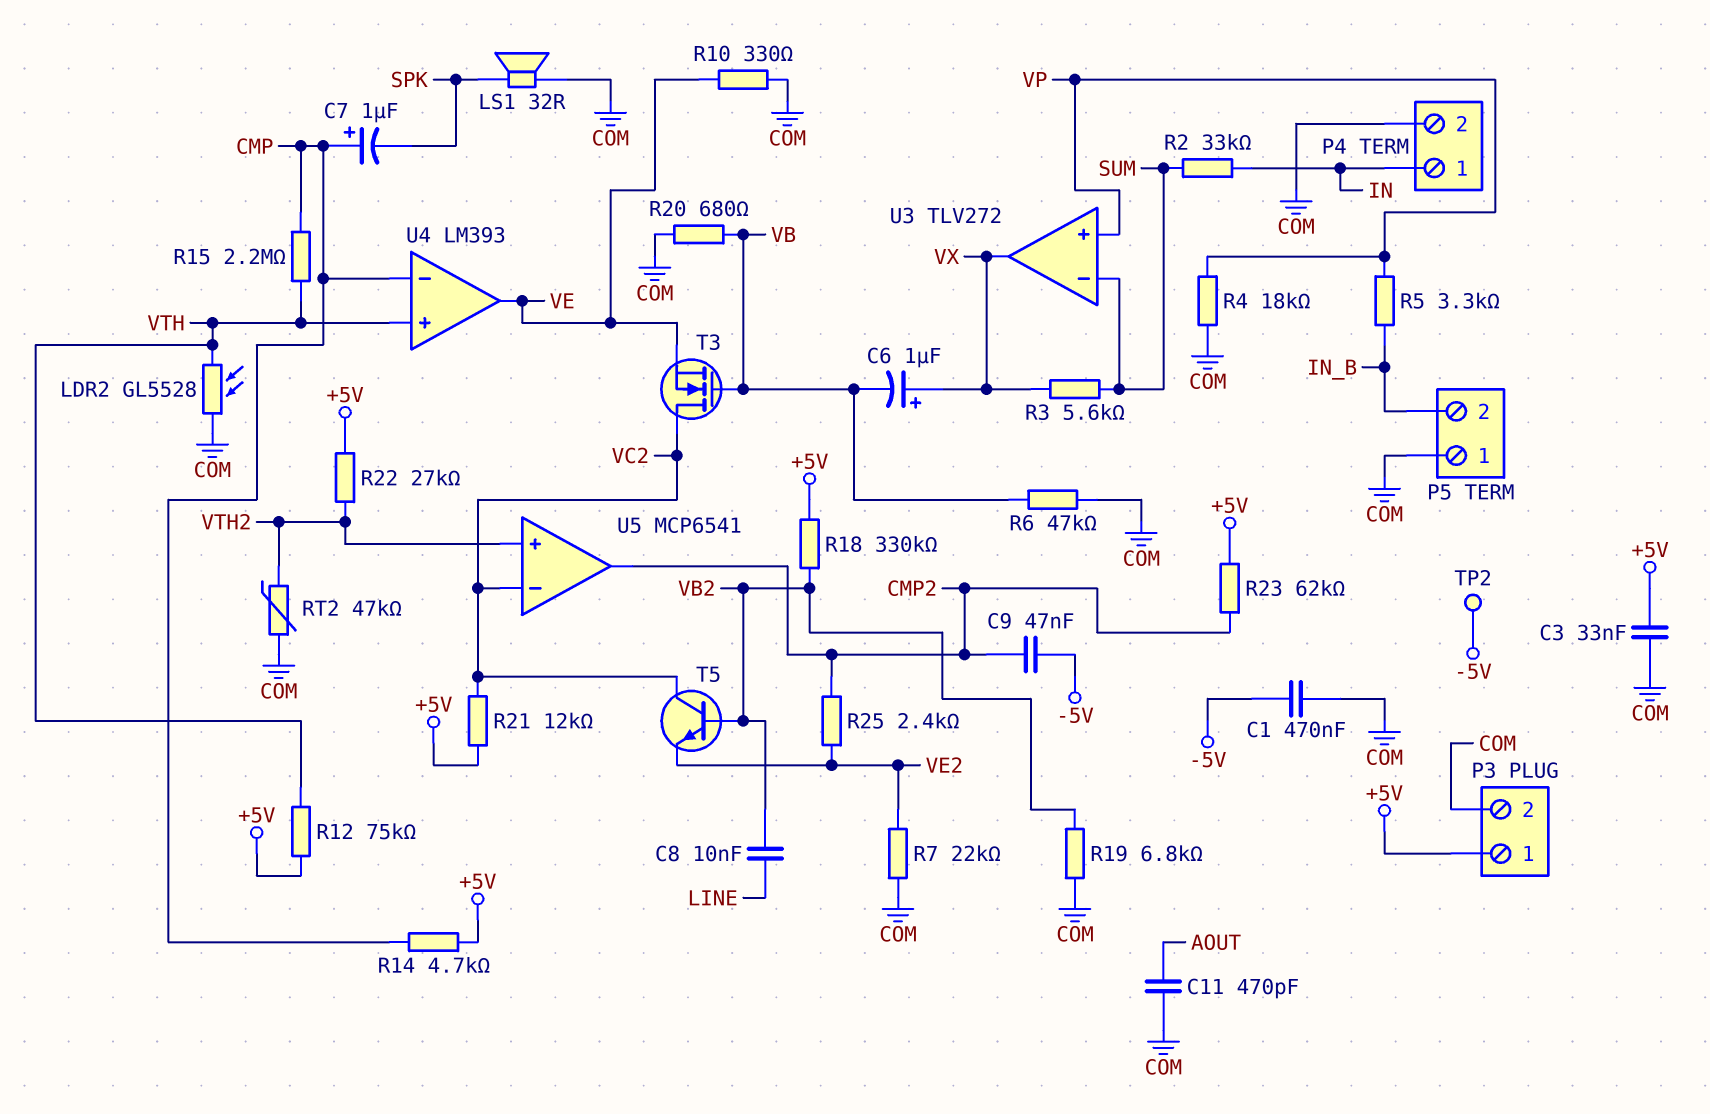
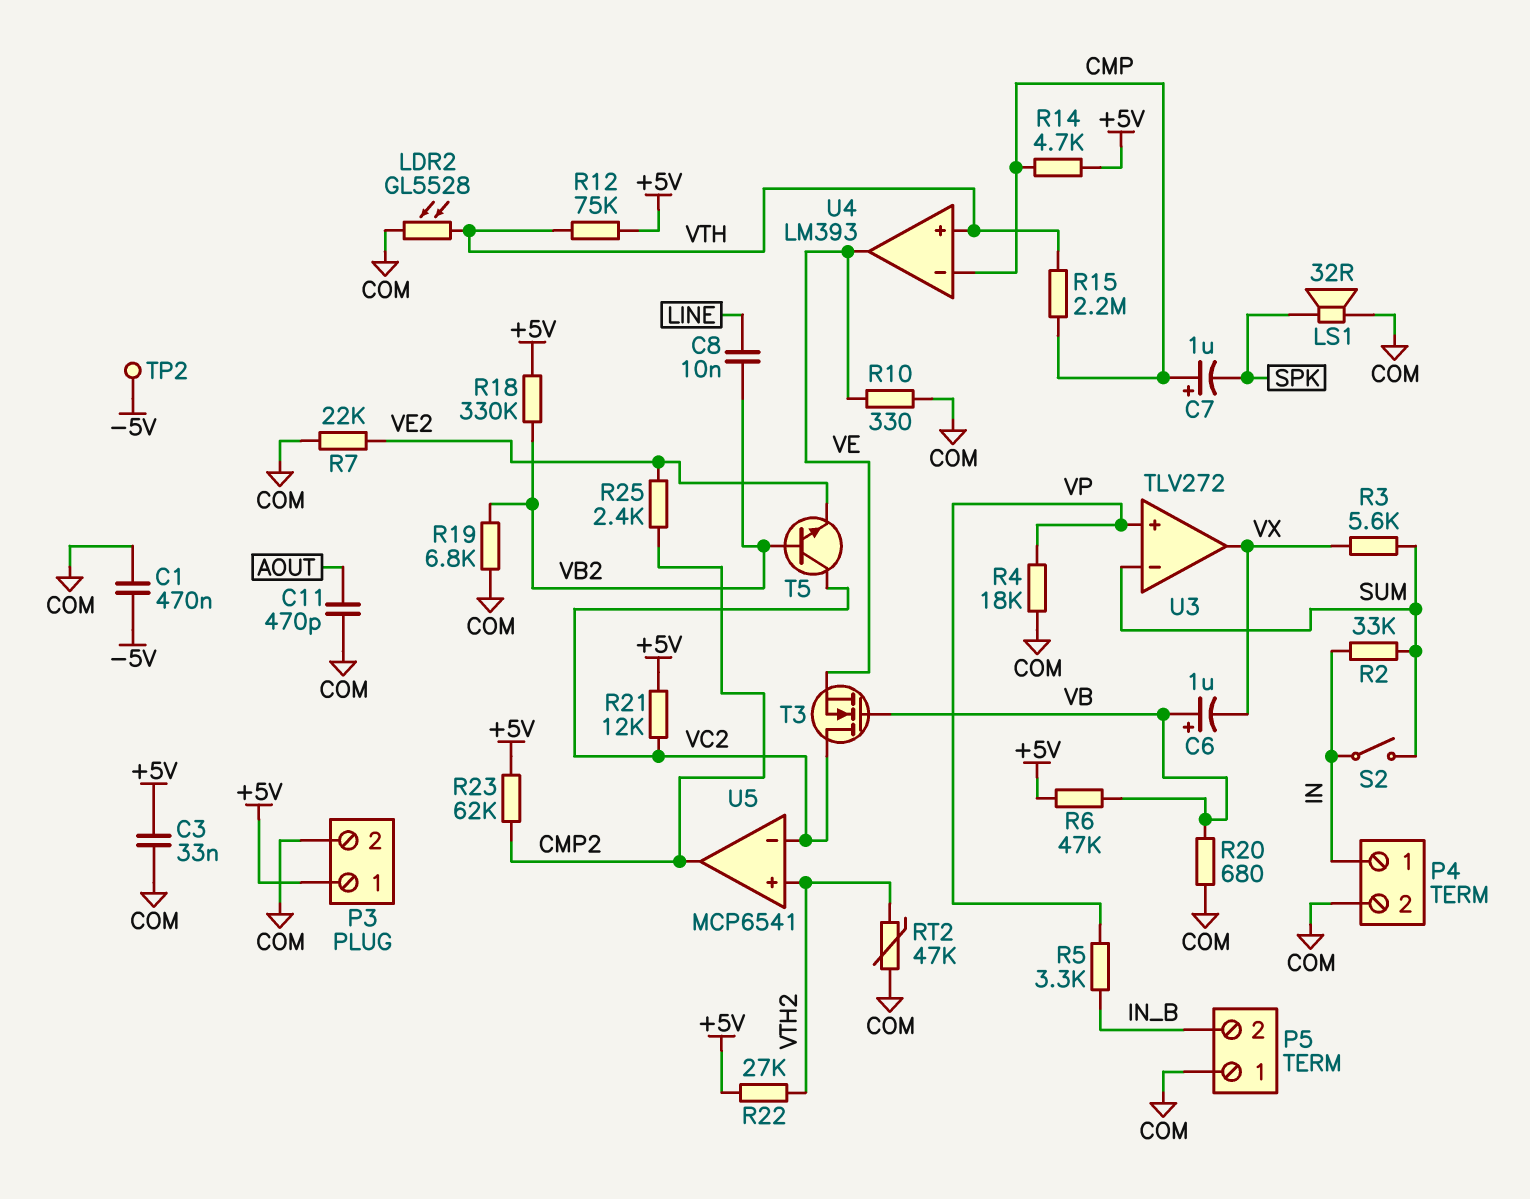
C6: 1uF (plus VX, minus VB) -> 1uF (plus VB, minus VX)
C9: 47nF (-5V, CMP2) -> none
R6: 47k (COM, VB) -> 47k (+5V, VB)
S2: none -> switch (IN, SUM)

